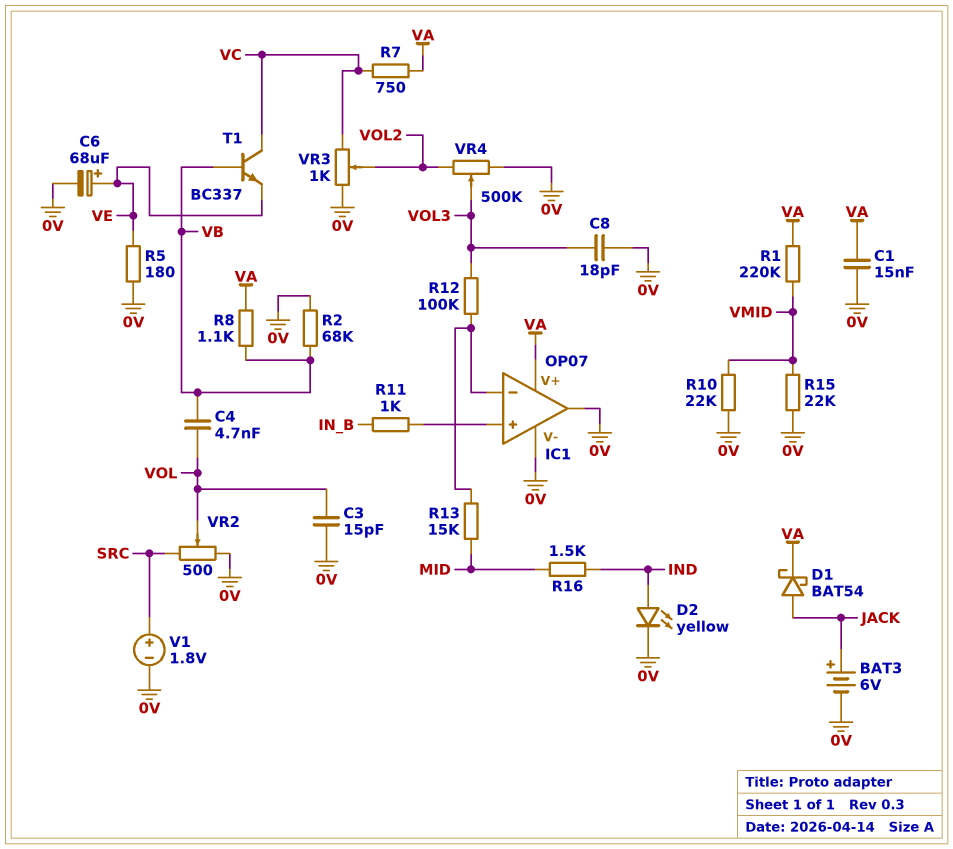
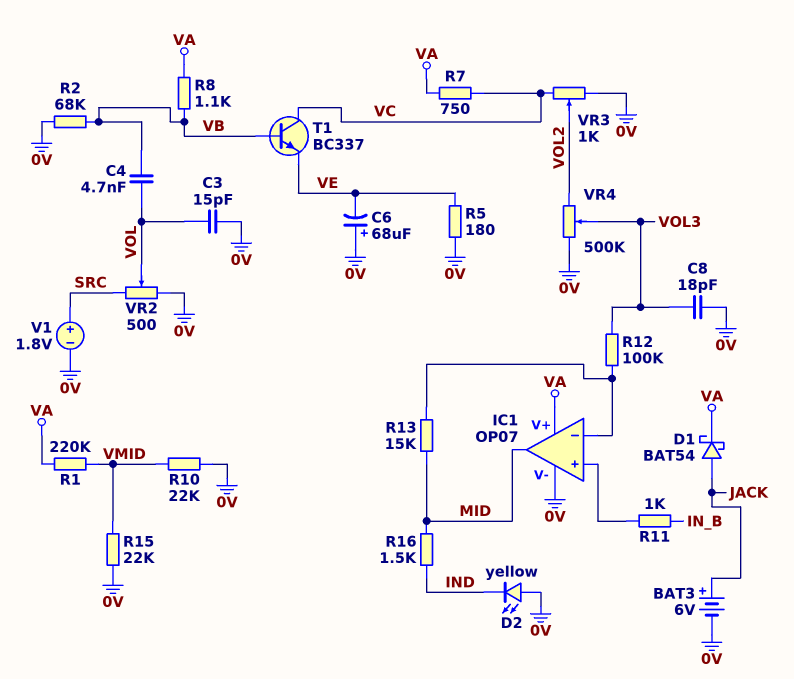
C1: 15nF (0V, VA) -> none
C6: 68uF (plus VE, minus 0V) -> 68uF (plus 0V, minus VE)
D2: LED yellow (A IND, K 0V) -> LED yellow (A 0V, K IND)
IC1 pin out: 0V -> MID

